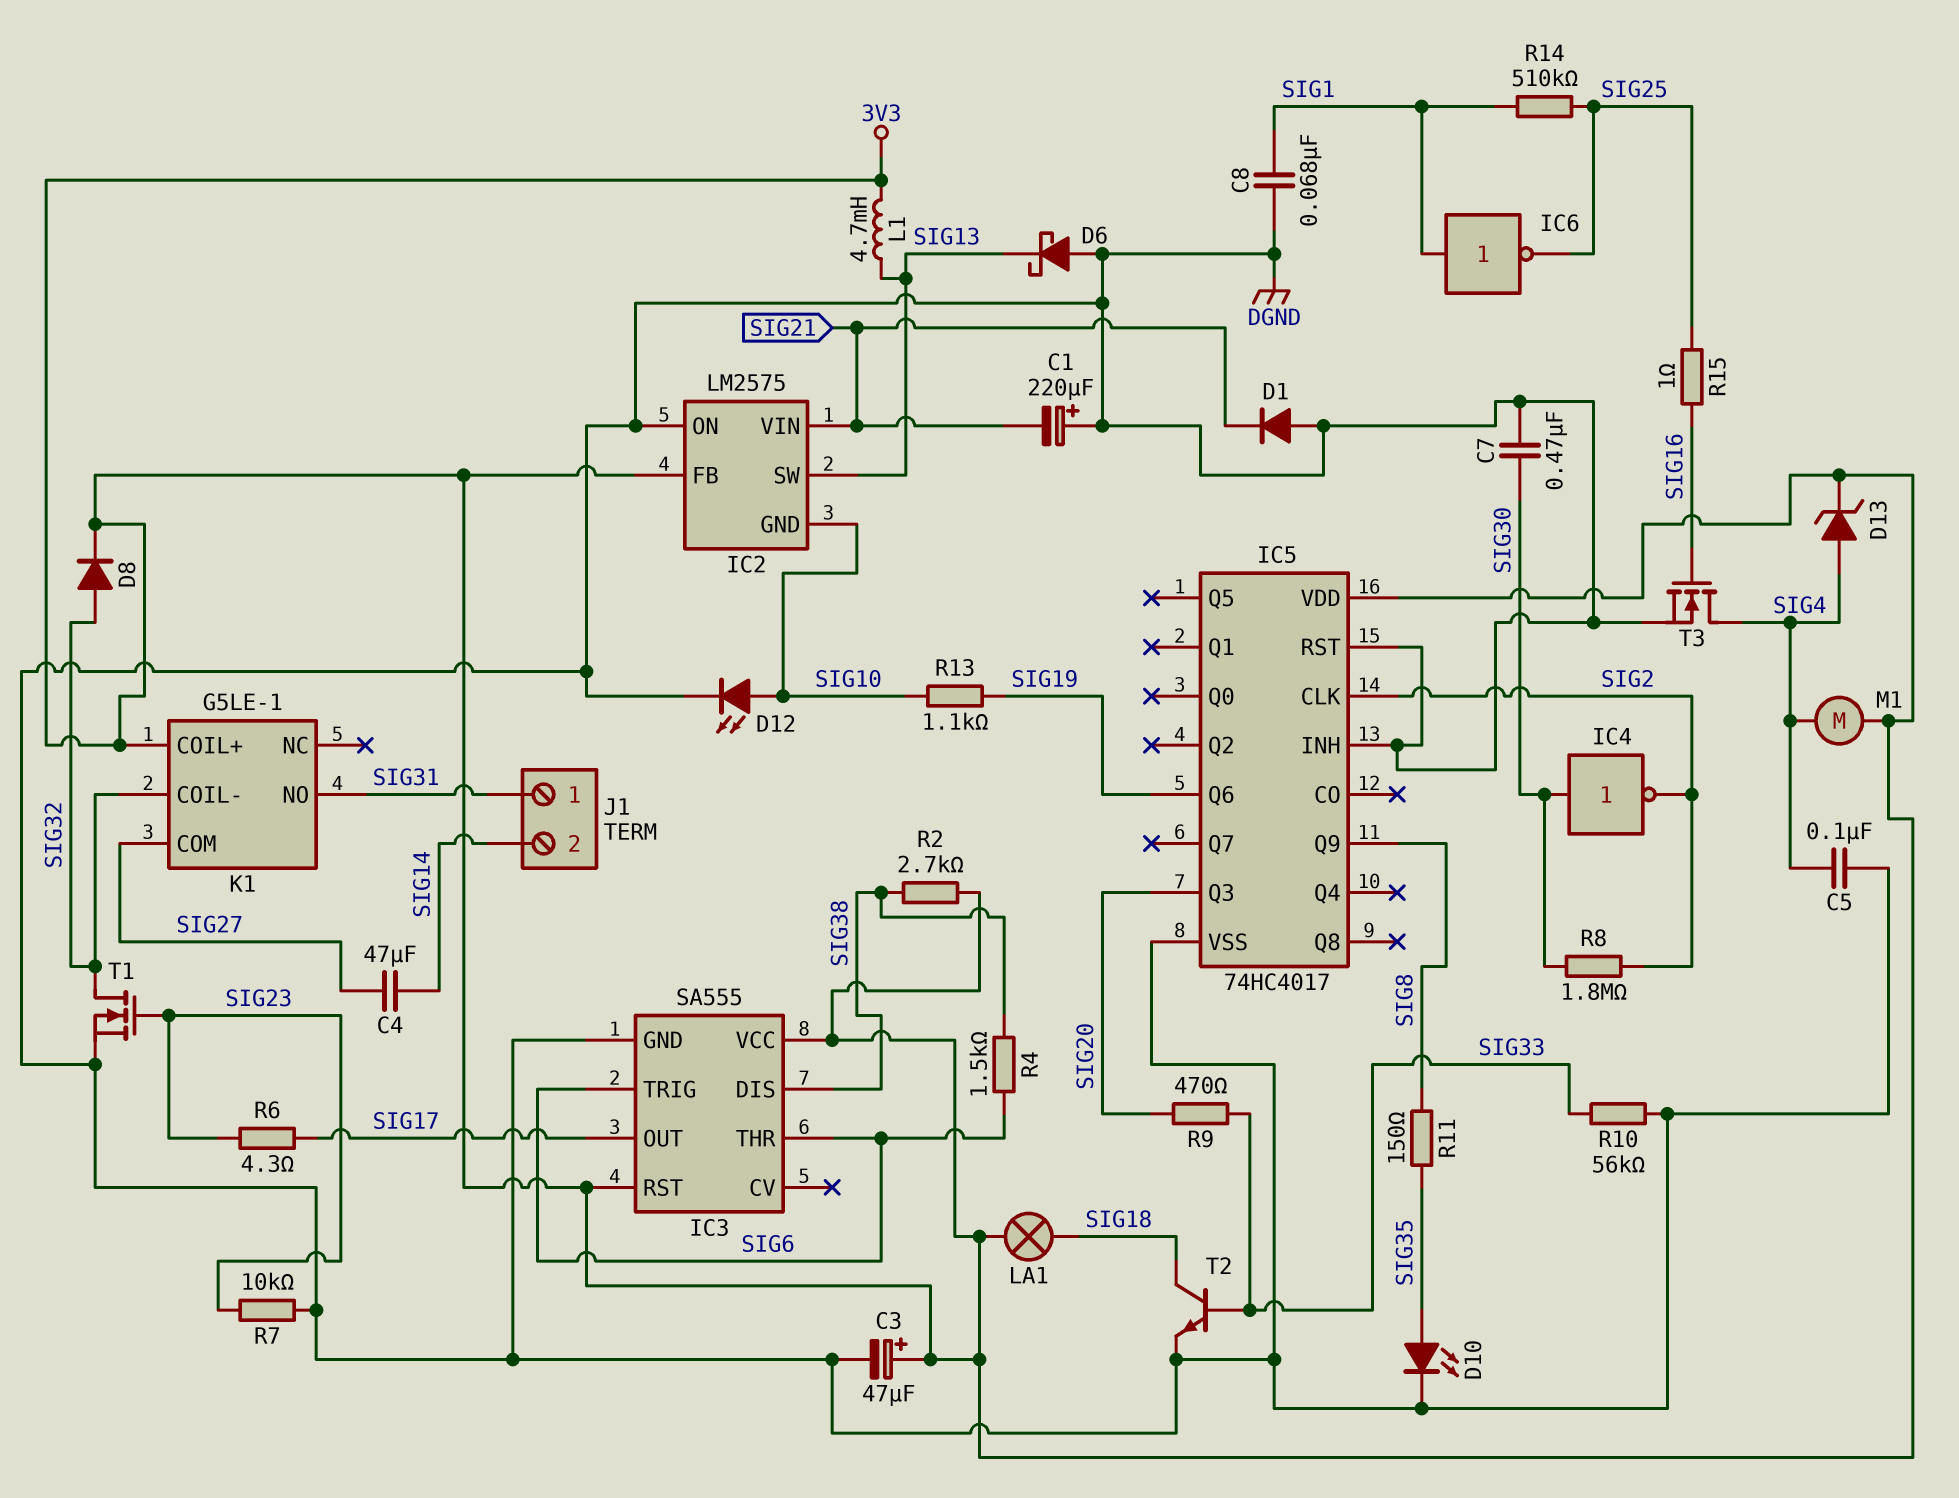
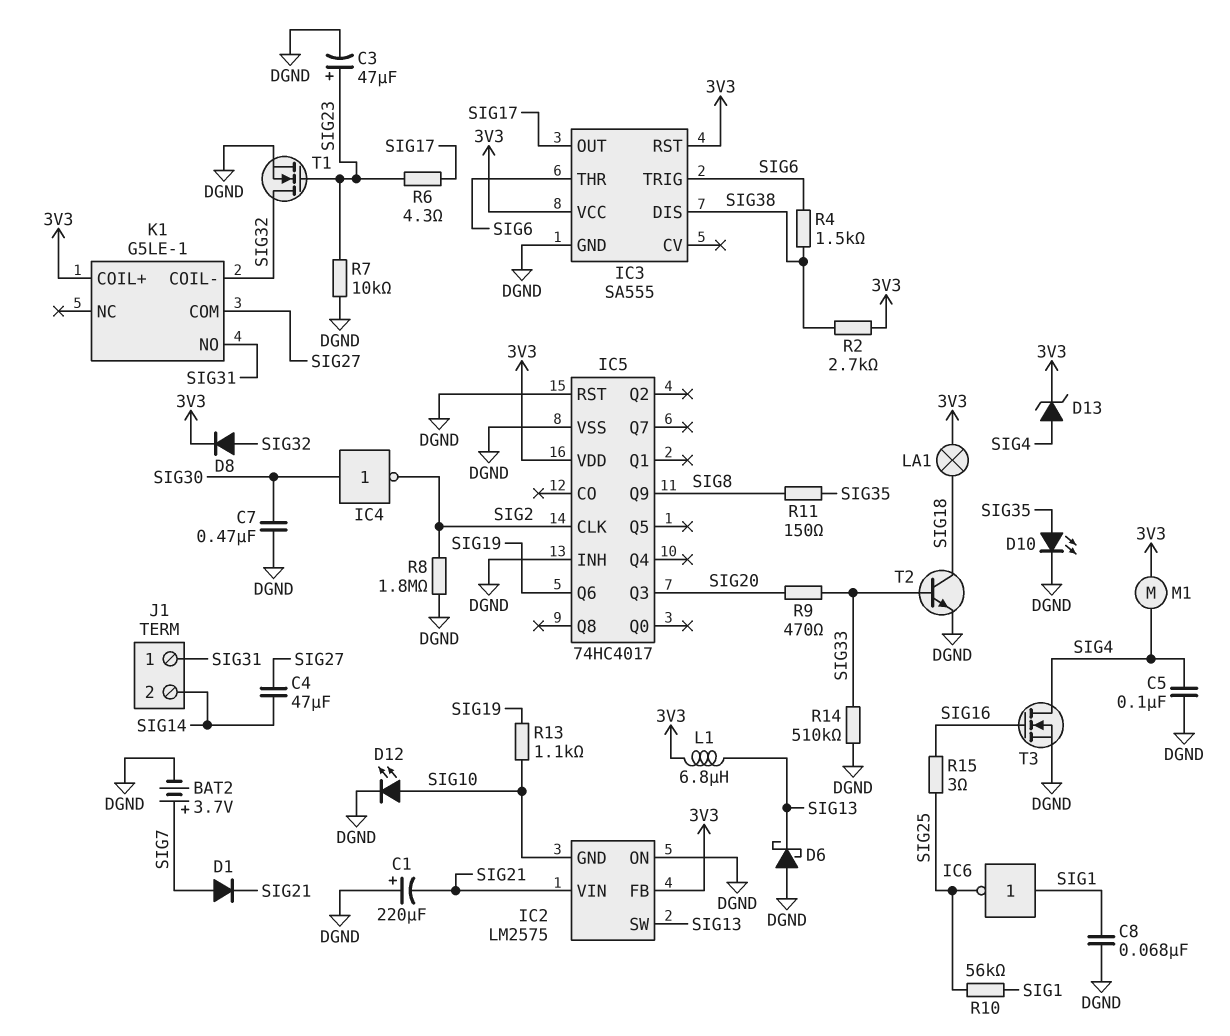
BAT2: none -> 3.7V (plus SIG7, minus DGND)
C3: 47uF (plus 3V3, minus DGND) -> 47uF (plus SIG23, minus DGND)
D1: diode (A DGND, K SIG21) -> diode (A SIG7, K SIG21)
L1: 4.7mH (3V3, SIG13) -> 6.8uH (3V3, SIG13)
R8: 1.8M (SIG2, SIG30) -> 1.8M (DGND, SIG2)
R10: 56k (DGND, SIG33) -> 56k (SIG1, SIG25)
R14: 510k (SIG1, SIG25) -> 510k (DGND, SIG33)
R15: 1 (SIG16, SIG25) -> 3 (SIG16, SIG25)

